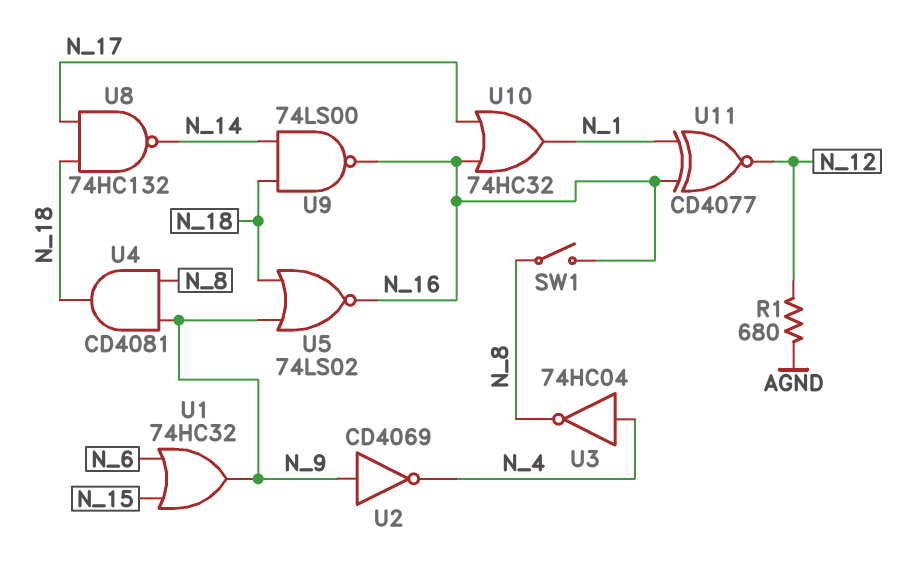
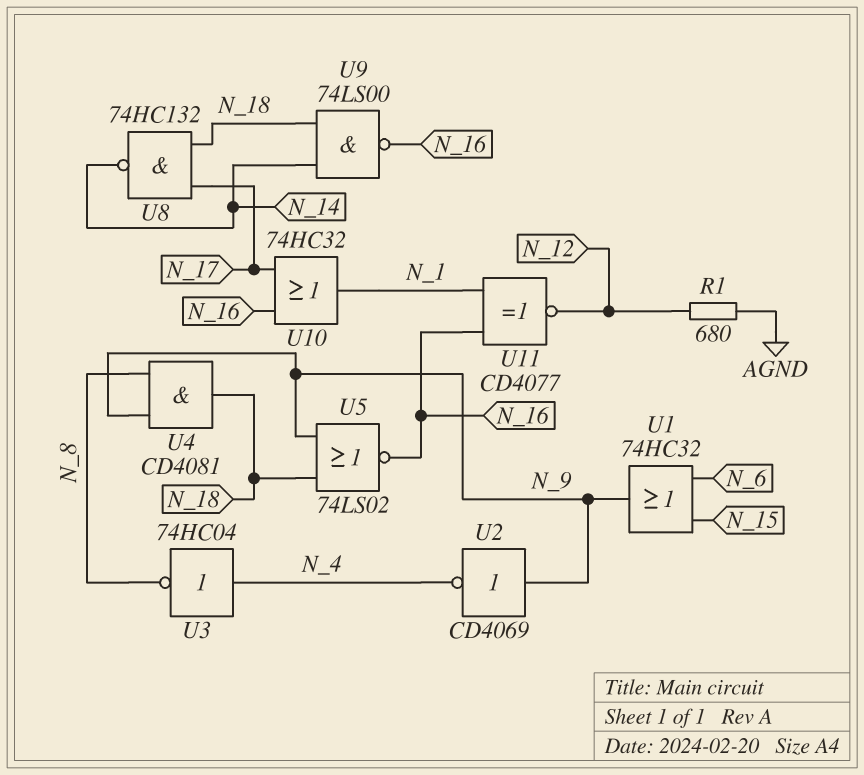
SW1: switch (N_8, N_16) -> none

